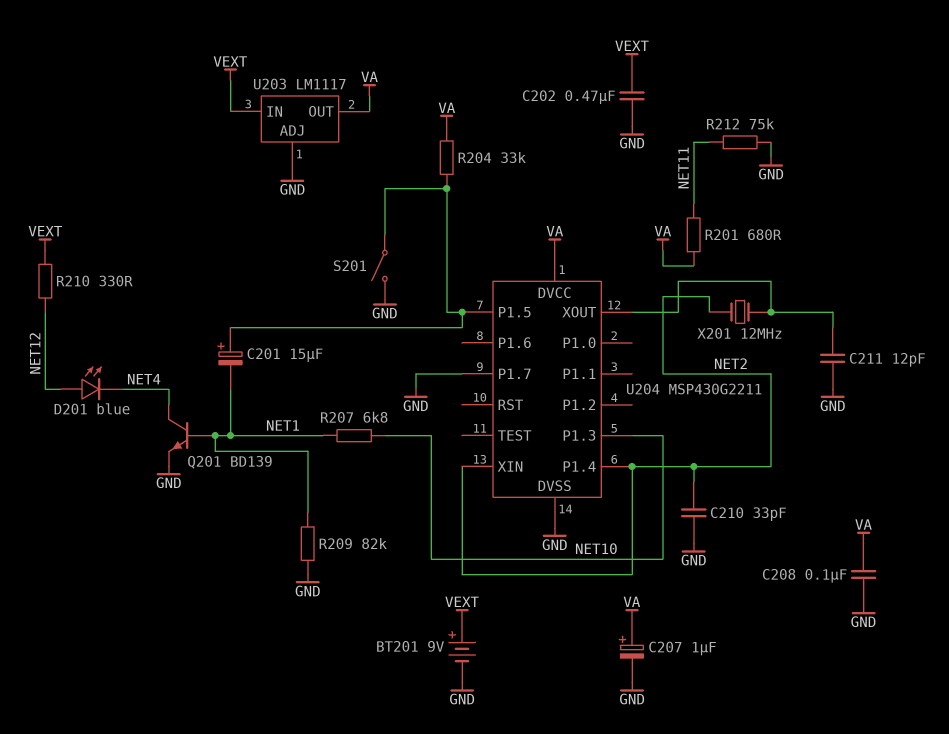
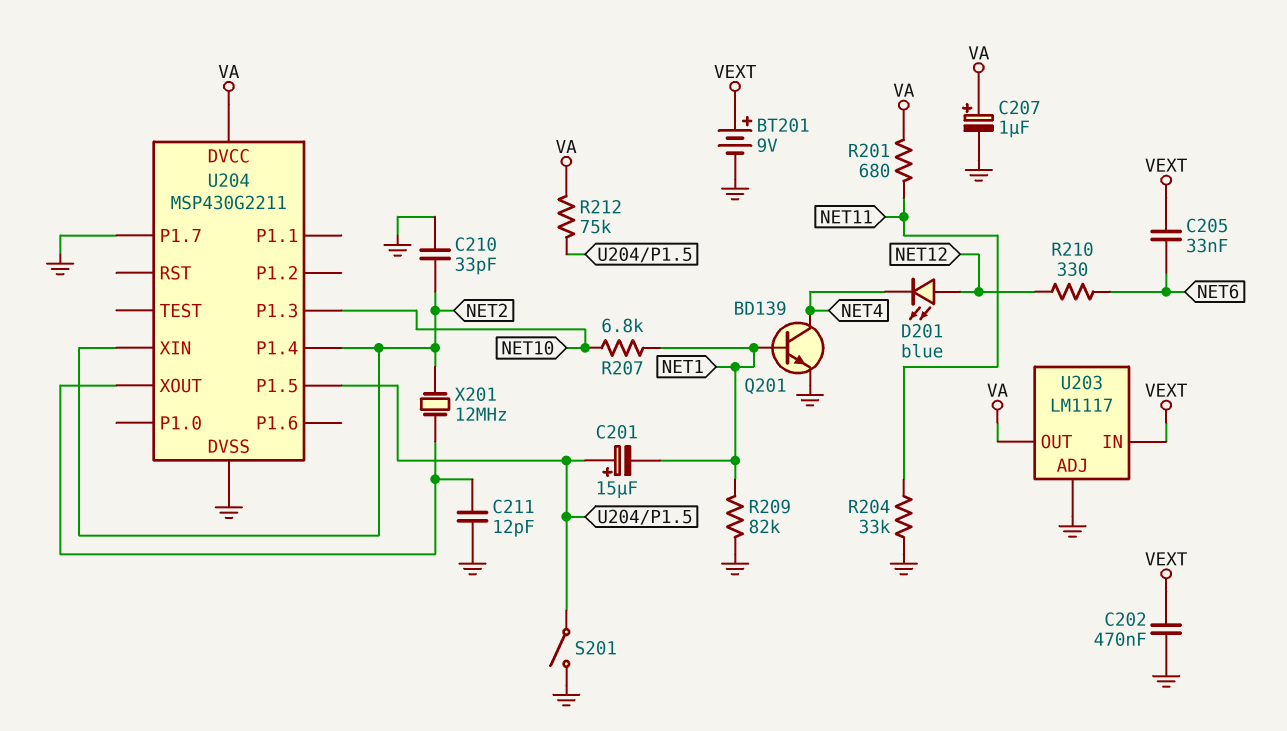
C205: none -> 33nF (NET6, VEXT)
C208: 100nF (GND, VA) -> none
R204: 33k (U204/P1.5, VA) -> 33k (GND, NET11)
R210: 330 (NET12, VEXT) -> 330 (NET6, NET12)
R212: 75k (GND, NET11) -> 75k (U204/P1.5, VA)

